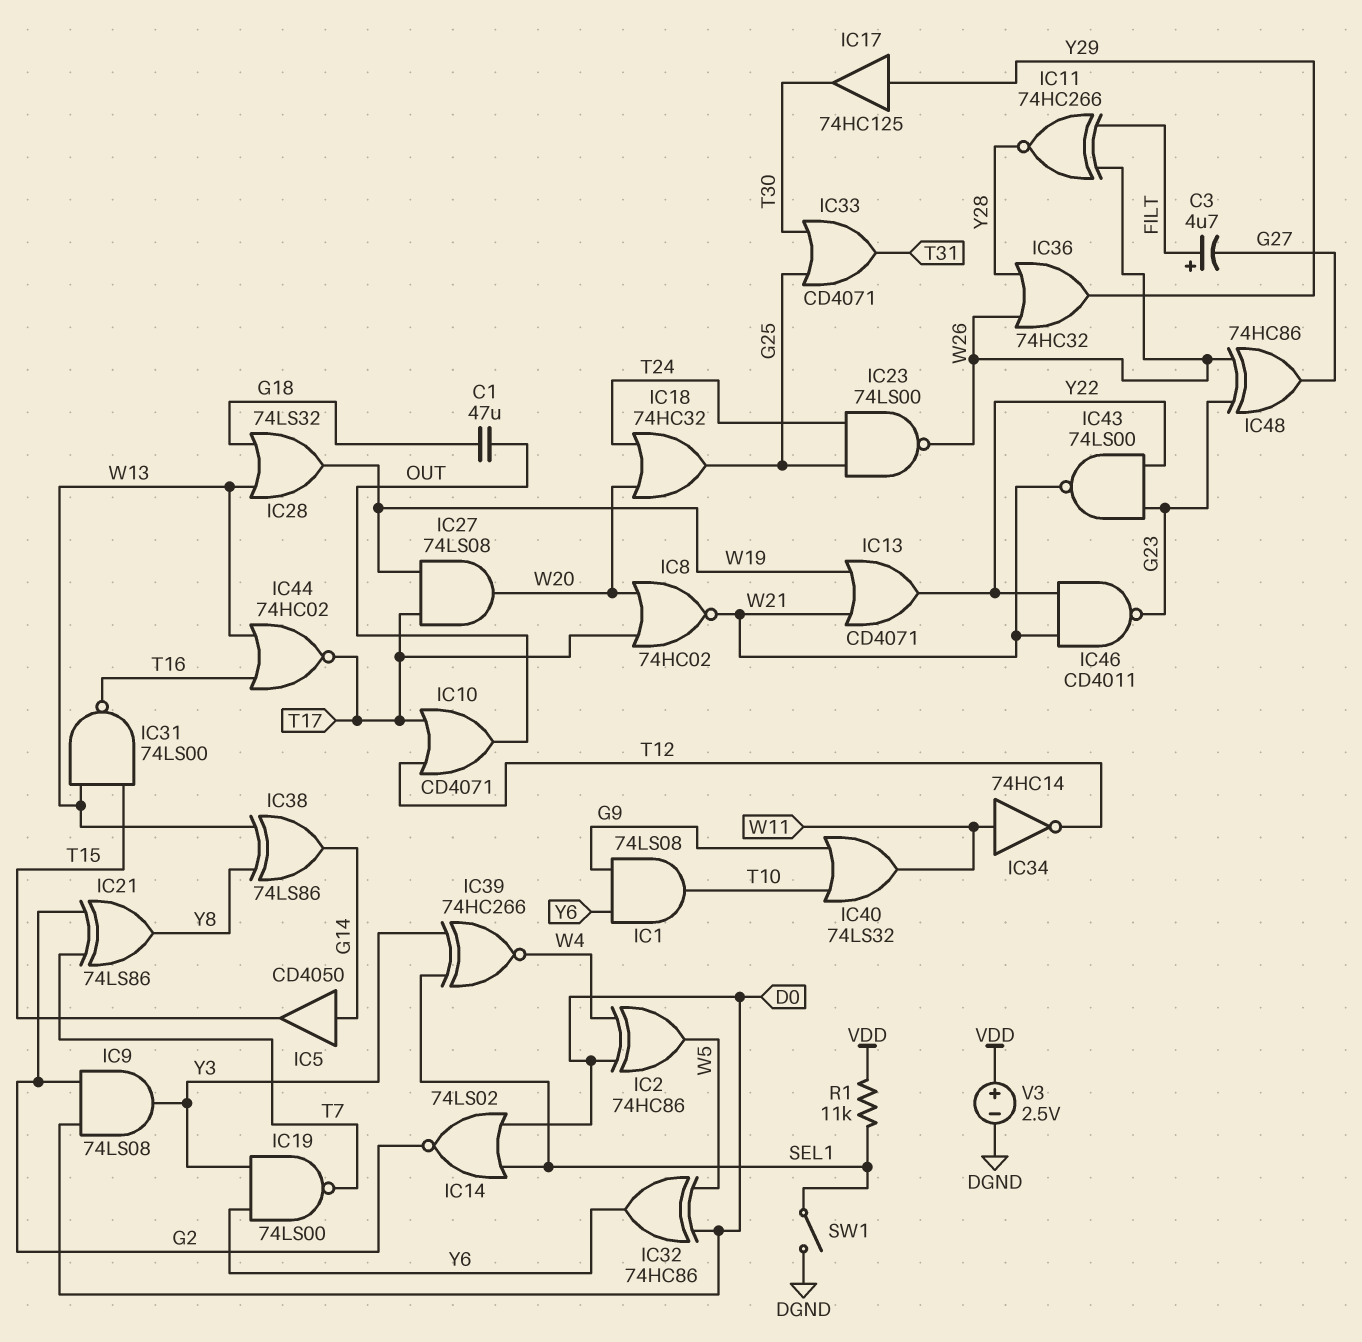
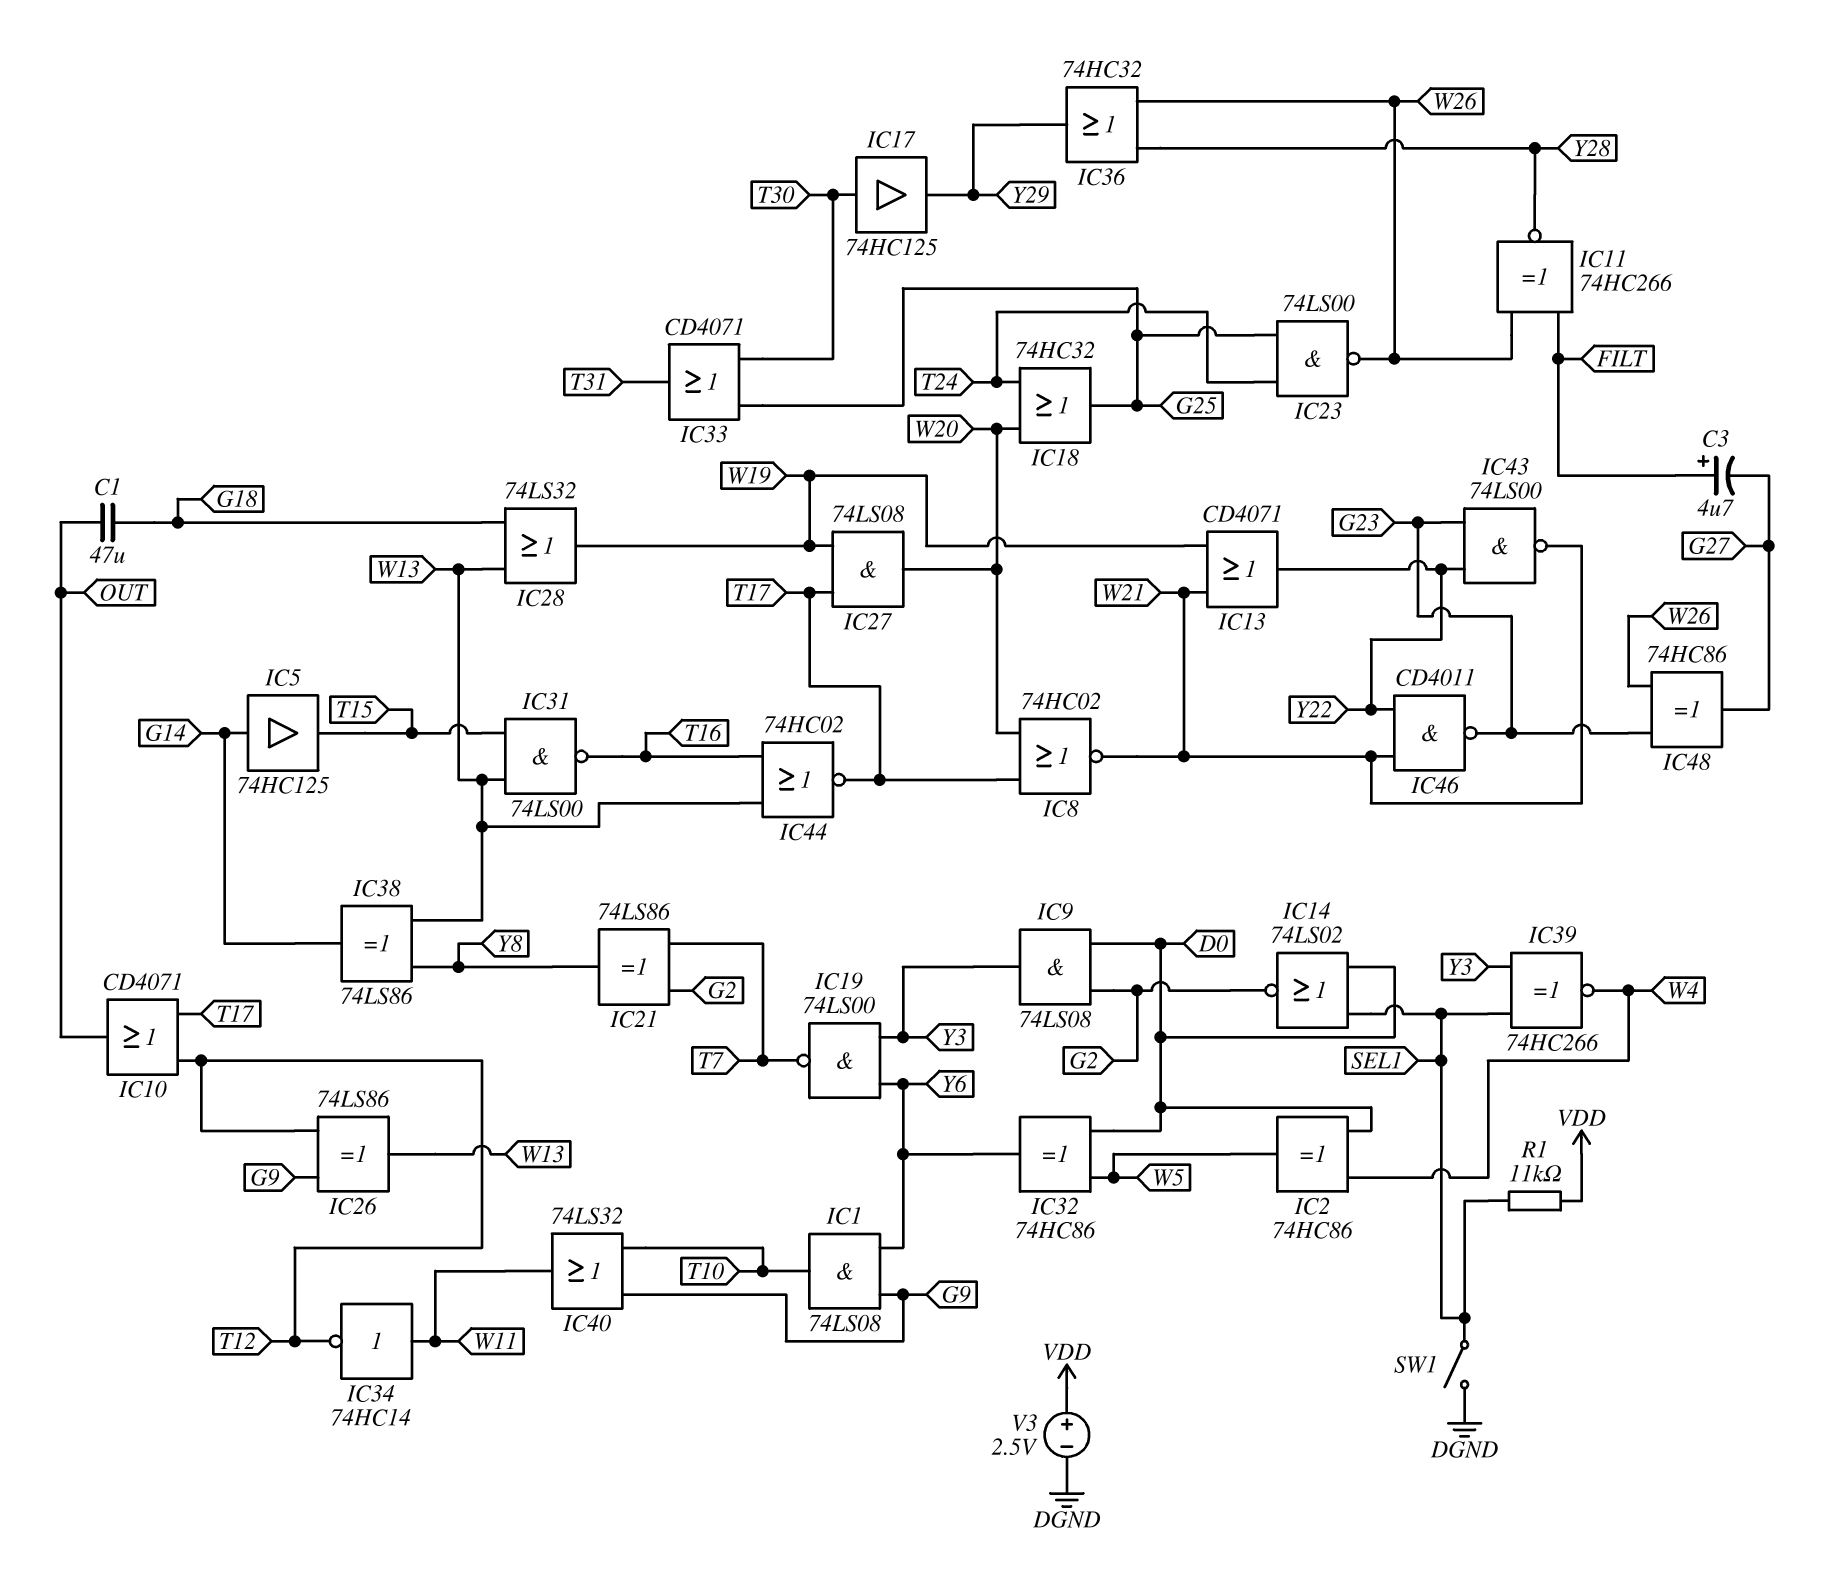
IC5: buffer CD4050 (in G14, out T15) -> buffer 74HC125 (in G14, out T15)
IC17: buffer 74HC125 (in Y29, out T30) -> buffer 74HC125 (in T30, out Y29)
IC26: none -> XOR 74LS86 (in G9, in T12, out W13)

